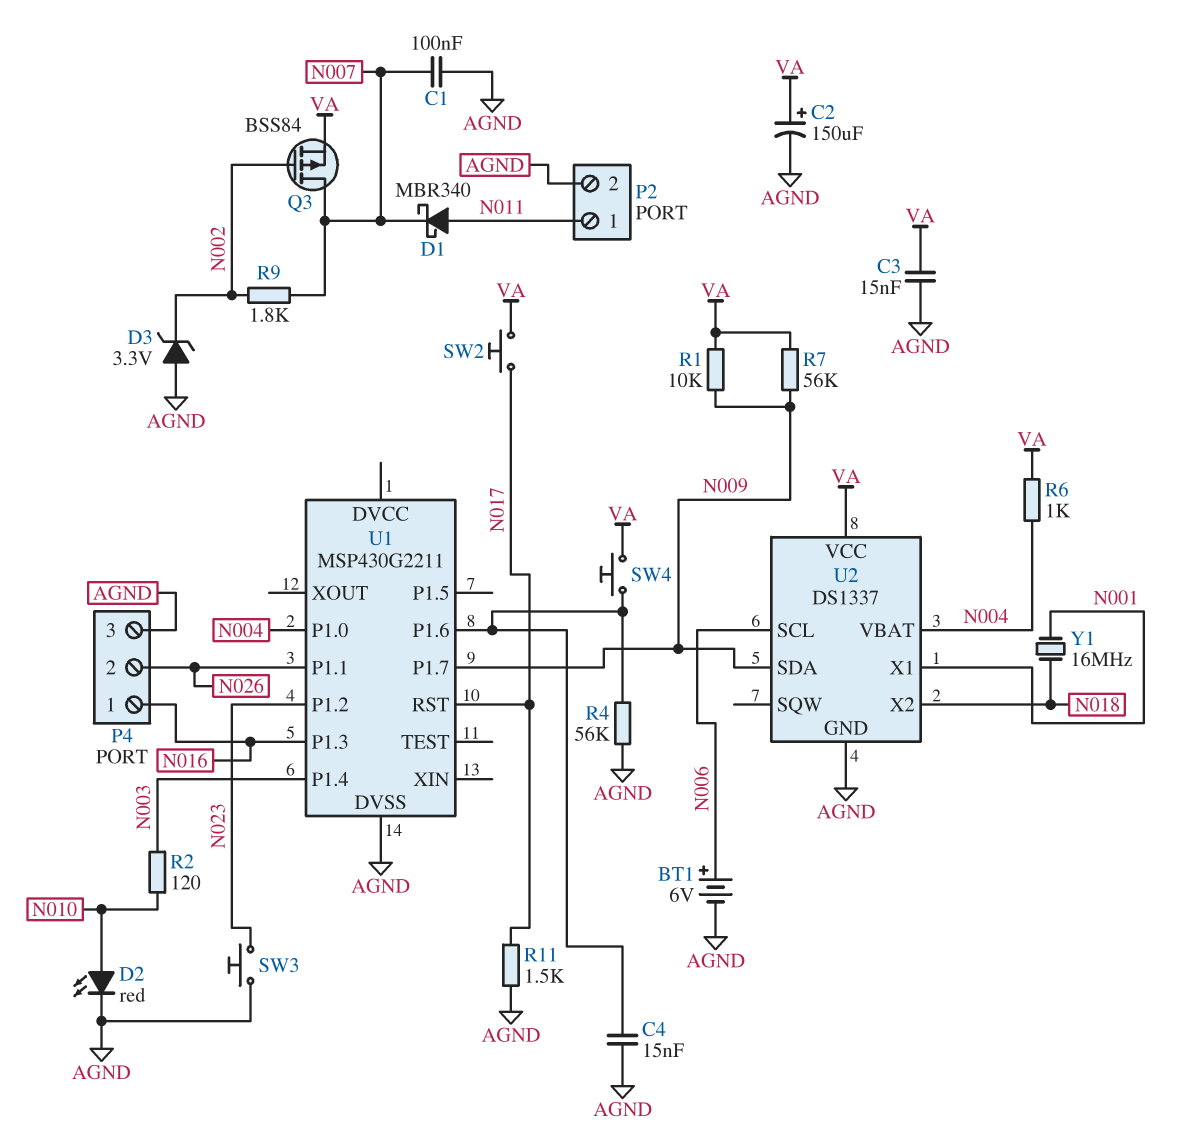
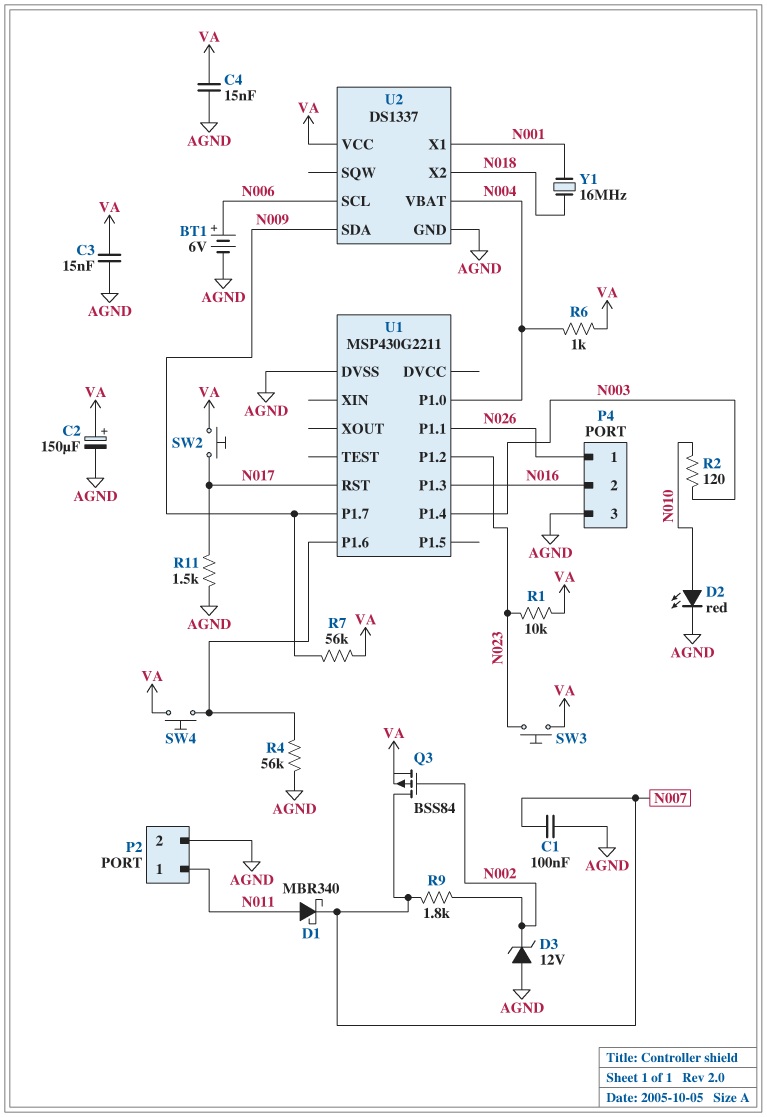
C4: 15nF (AGND, U1/P1.6) -> 15nF (AGND, VA)
D3: zener 3.3V (A AGND, K N002) -> zener 12V (A AGND, K N002)
P4 pin 1: N016 -> N026
P4 pin 2: N026 -> N016
R1: 10k (N009, VA) -> 10k (N023, VA)
SW3: button (AGND, N023) -> button (N023, VA)

